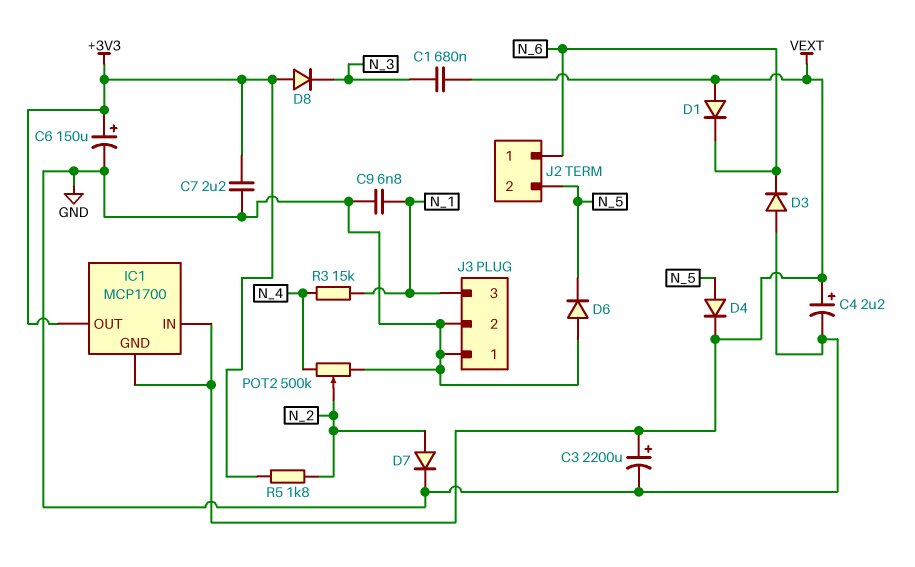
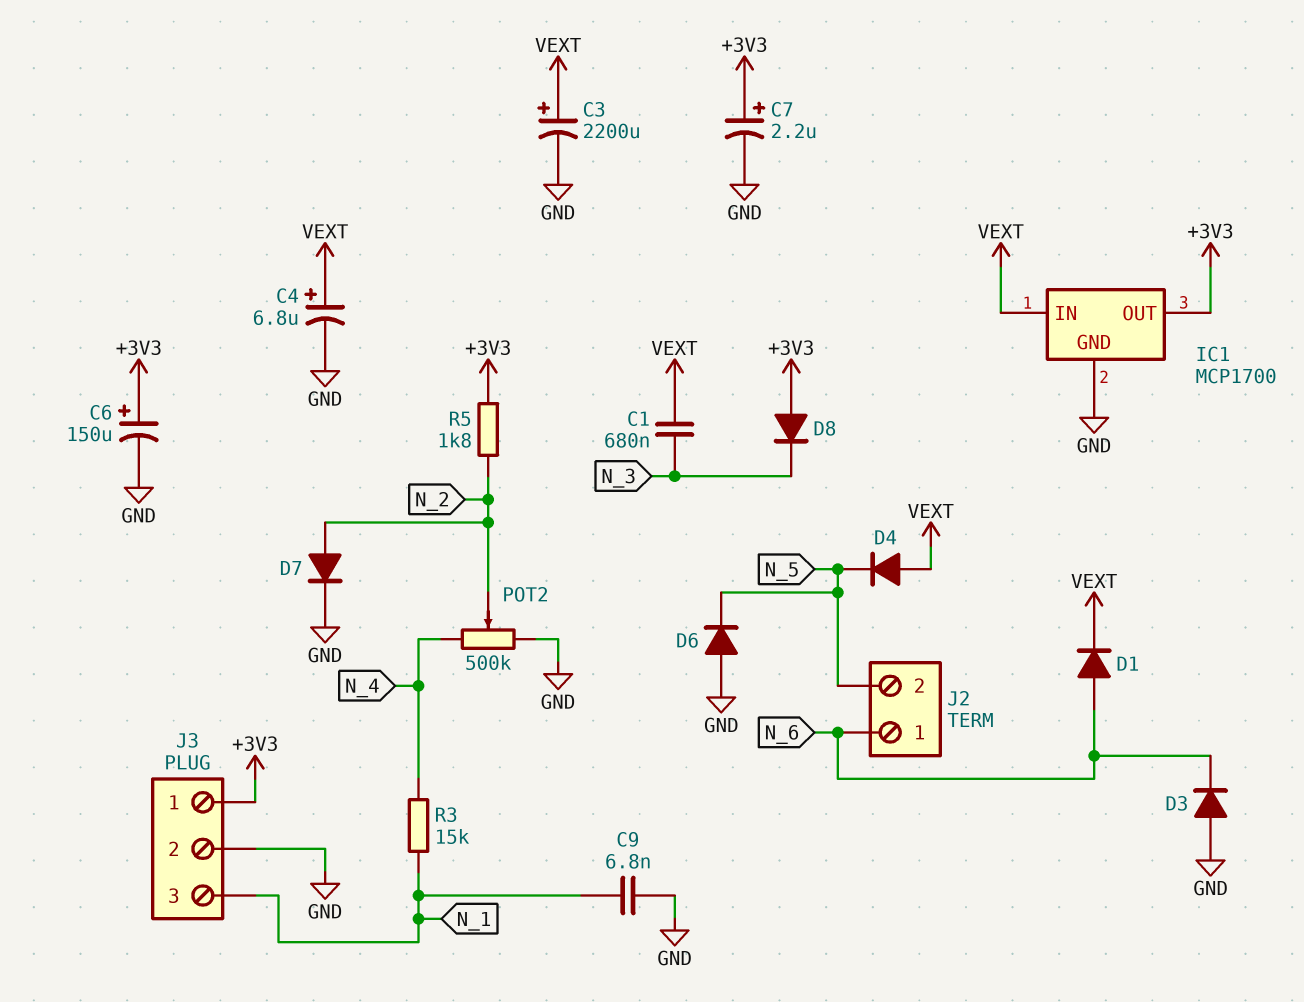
C4: 2.2uF (plus VEXT, minus GND) -> 6.8uF (plus VEXT, minus GND)
C7: 2.2uF (+3V3, GND) -> 2.2uF (plus +3V3, minus GND)
D1: diode (A VEXT, K N_6) -> diode (A N_6, K VEXT)
D4: diode (A N_5, K VEXT) -> diode (A VEXT, K N_5)
IC1 pin GND: VEXT -> GND
J3 pin 1: GND -> +3V3

